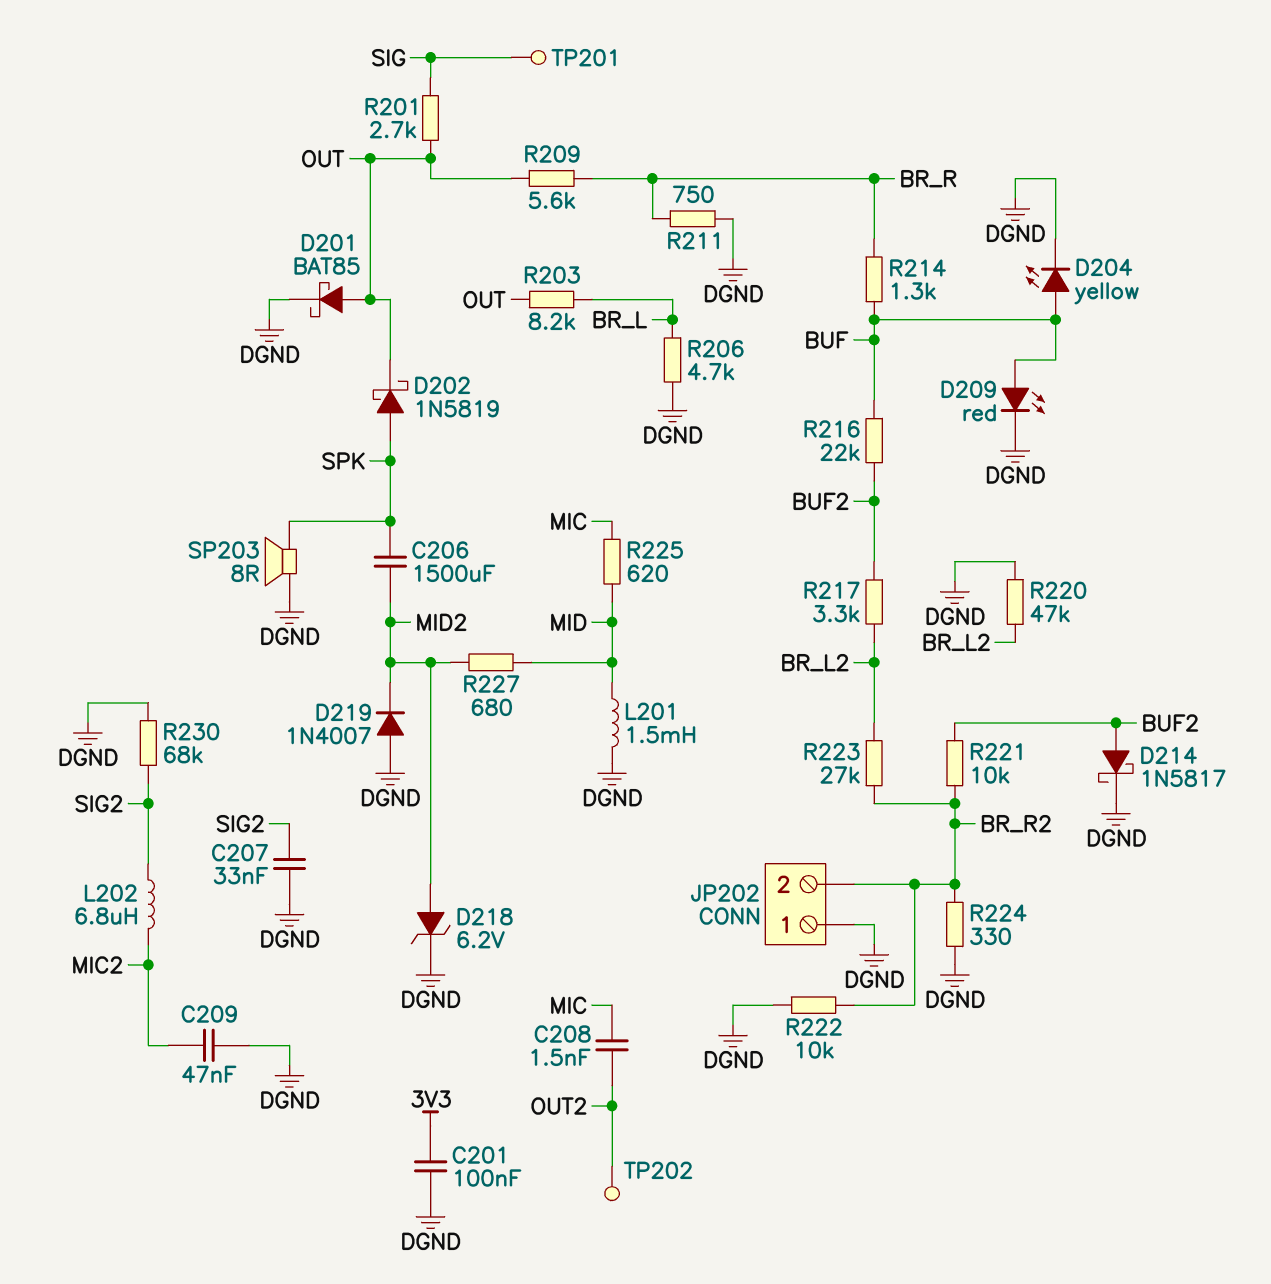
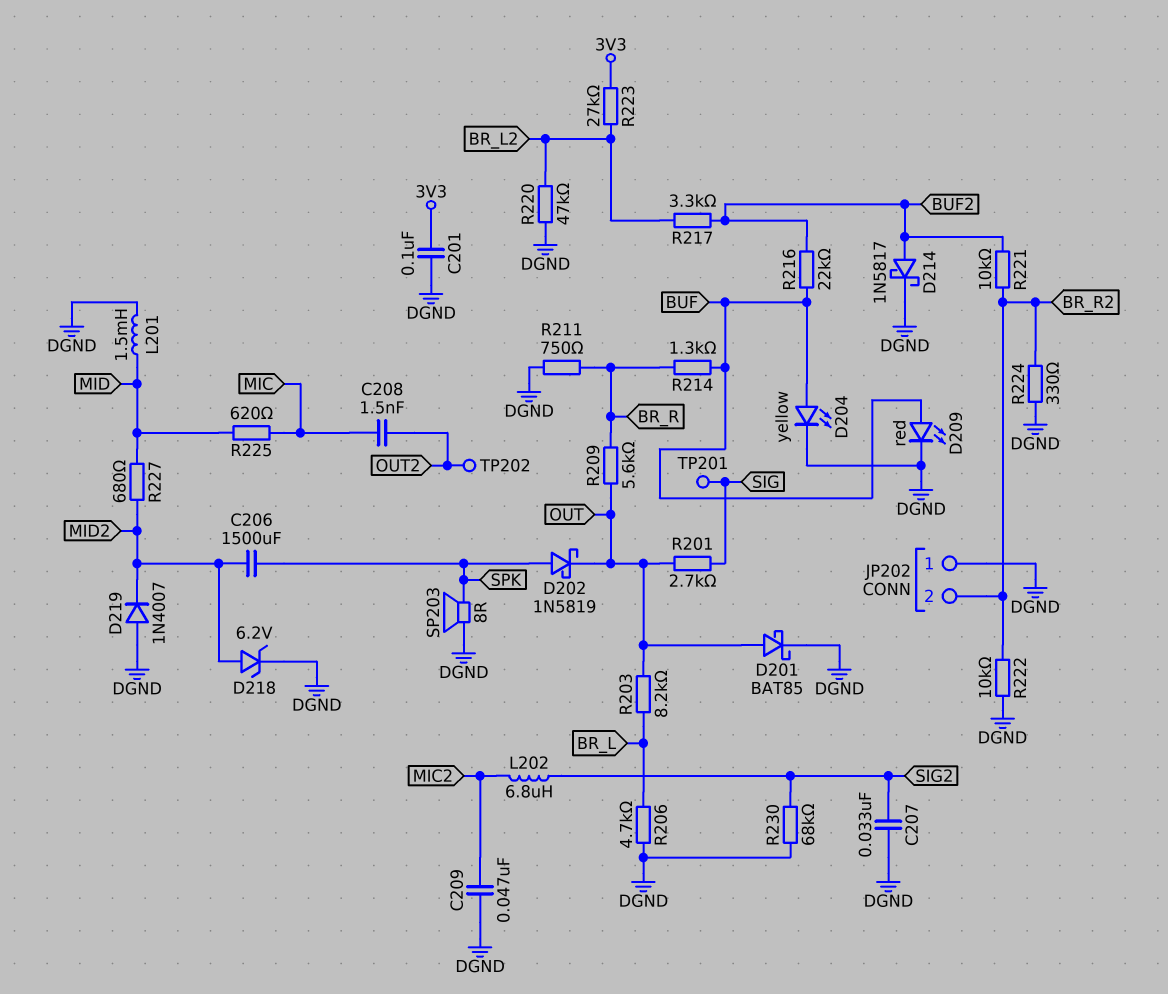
R223: 27k (BR_L2, BR_R2) -> 27k (3V3, BR_L2)

